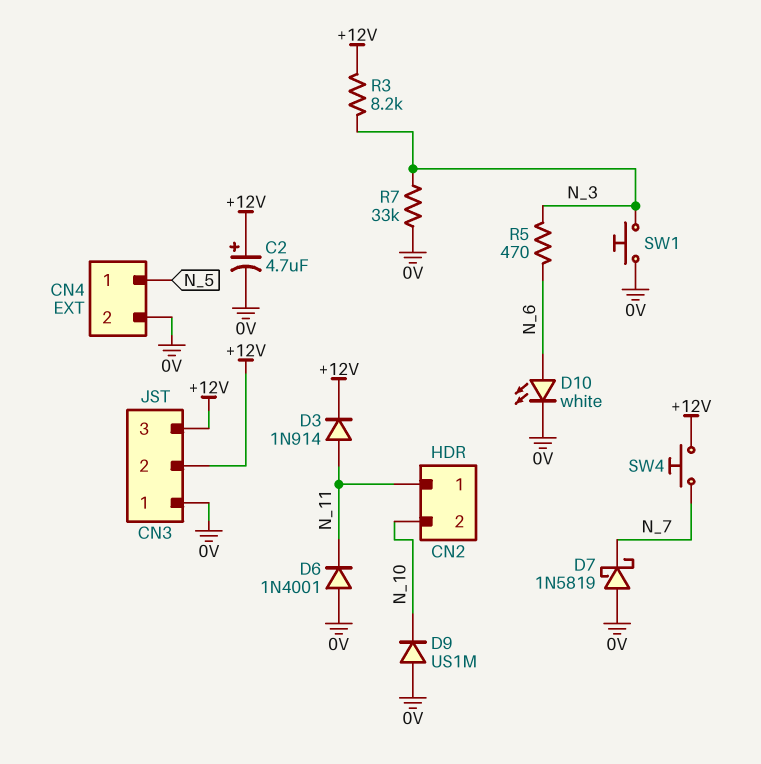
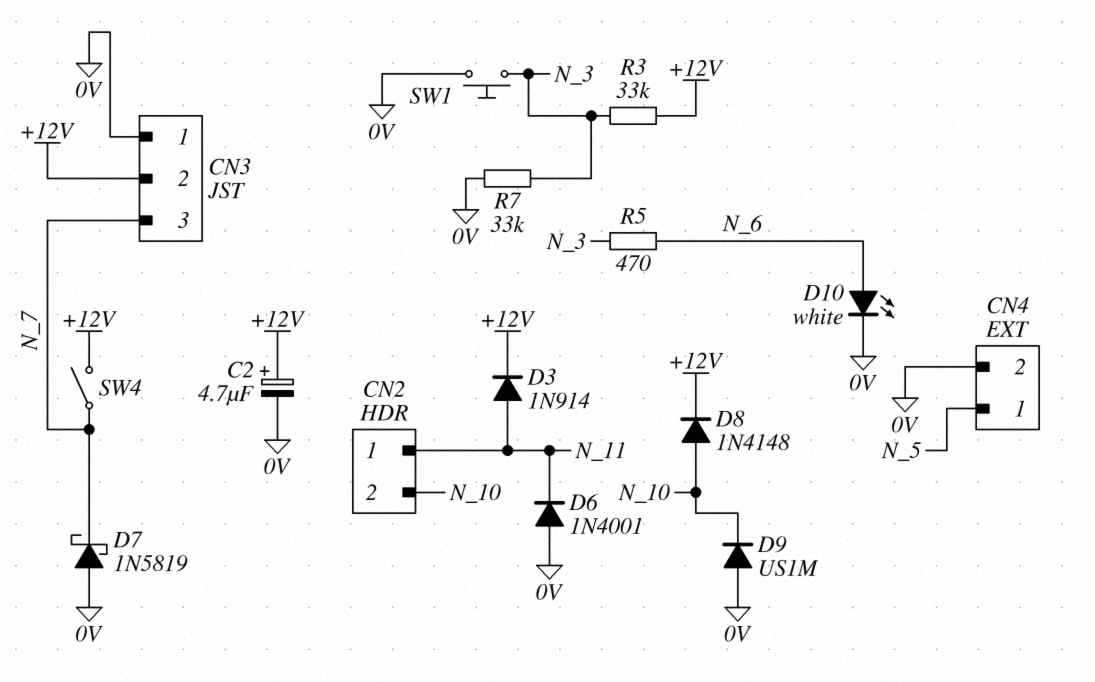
CN3 pin 3: +12V -> N_7
D8: none -> diode 1N4148 (A N_10, K +12V)
R3: 8.2k (+12V, N_3) -> 33k (+12V, N_3)
SW4: button (+12V, N_7) -> switch (+12V, N_7)

